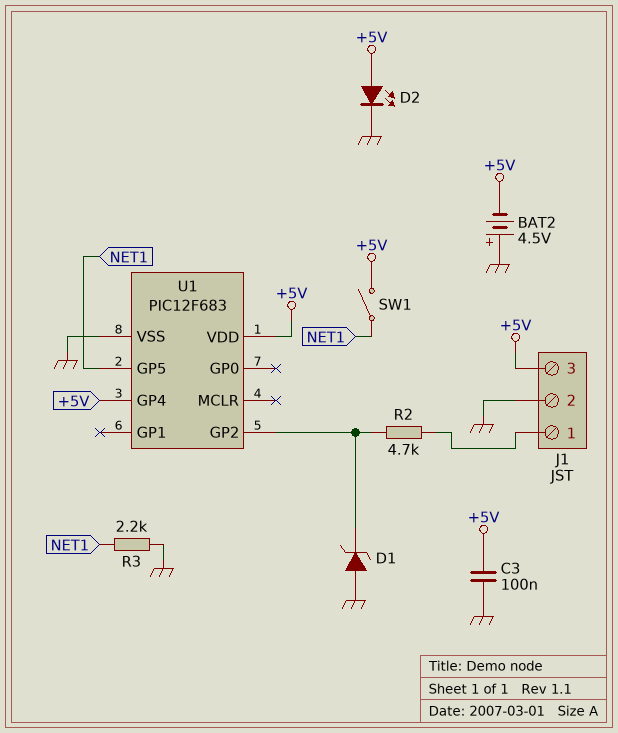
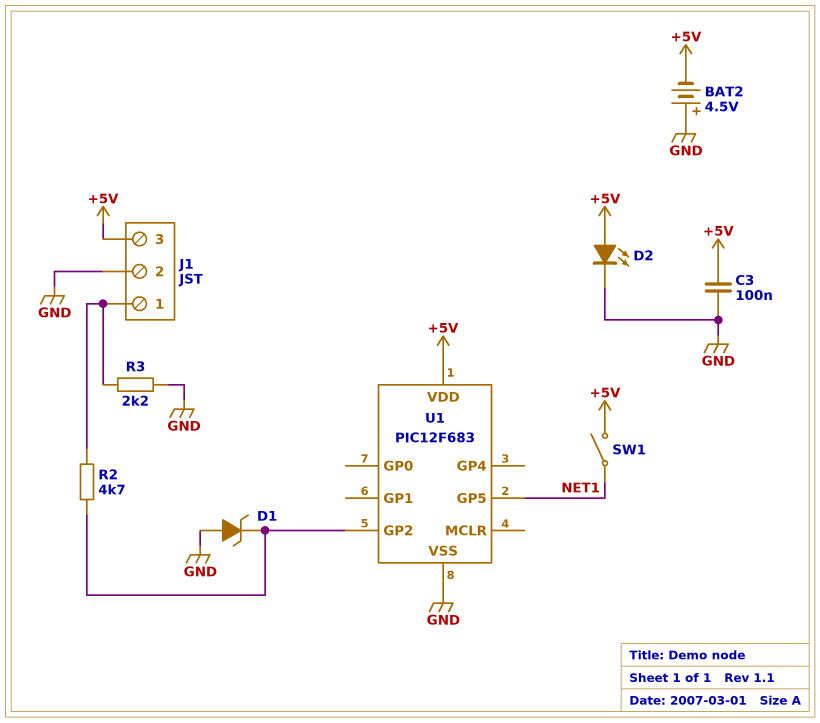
R3: 2.2k (GND, NET1) -> 2.2k (GND, J1/1)
U1 pin GP4: +5V -> none

